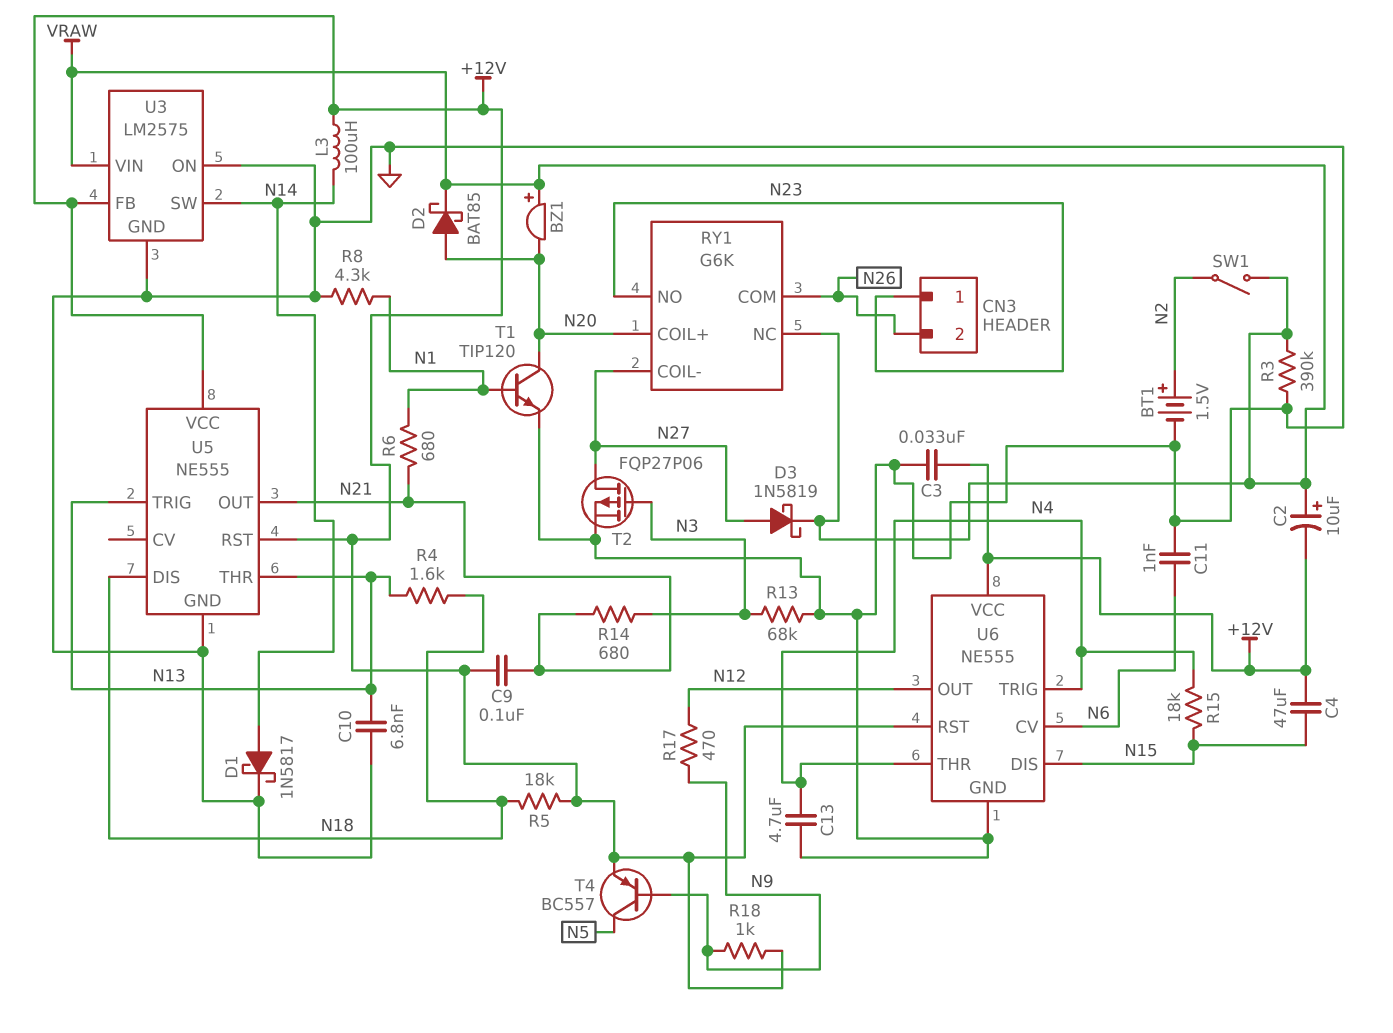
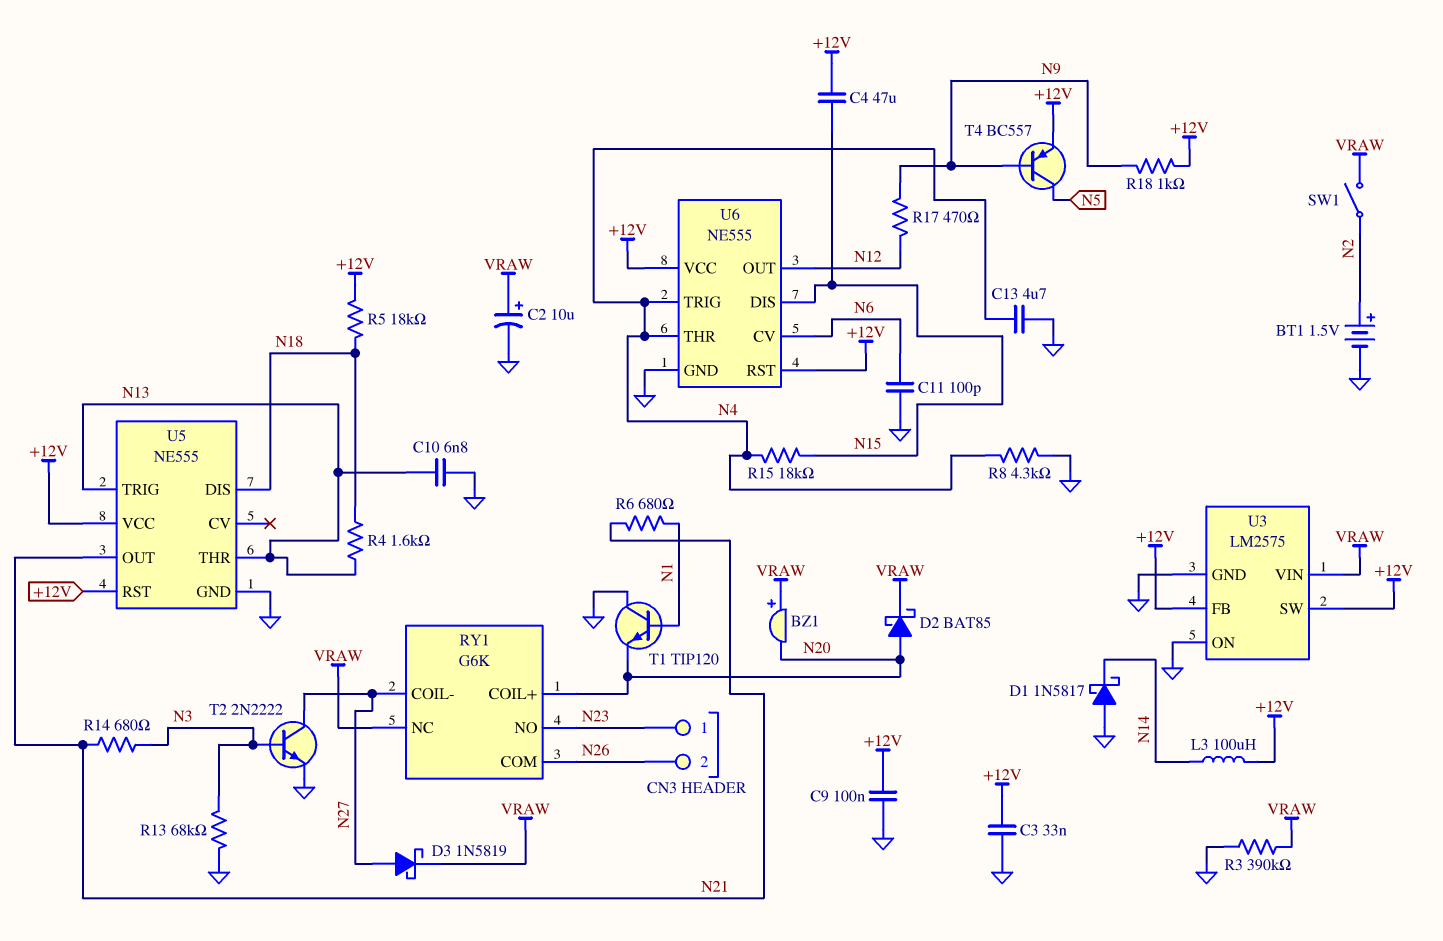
C2: 10uF (plus VRAW, minus +12V) -> 10uF (plus VRAW, minus GND)
C9: 100nF (+12V, N21) -> 100nF (+12V, GND)
C11: 1nF (GND, N6) -> 100pF (GND, N6)
D1: schottky 1N5817 (A N14, K GND) -> schottky 1N5817 (A GND, K N14)
R8: 4.3k (GND, N1) -> 4.3k (GND, N4)
T1: NPN TIP120 (B N1, C N20, E GND) -> NPN TIP120 (B N1, C GND, E N20)
T2: PMOS FQP27P06 (G N3, D N27, S GND) -> NPN 2N2222 (B N3, C N27, E GND)
U3 pin SW: N14 -> +12V

